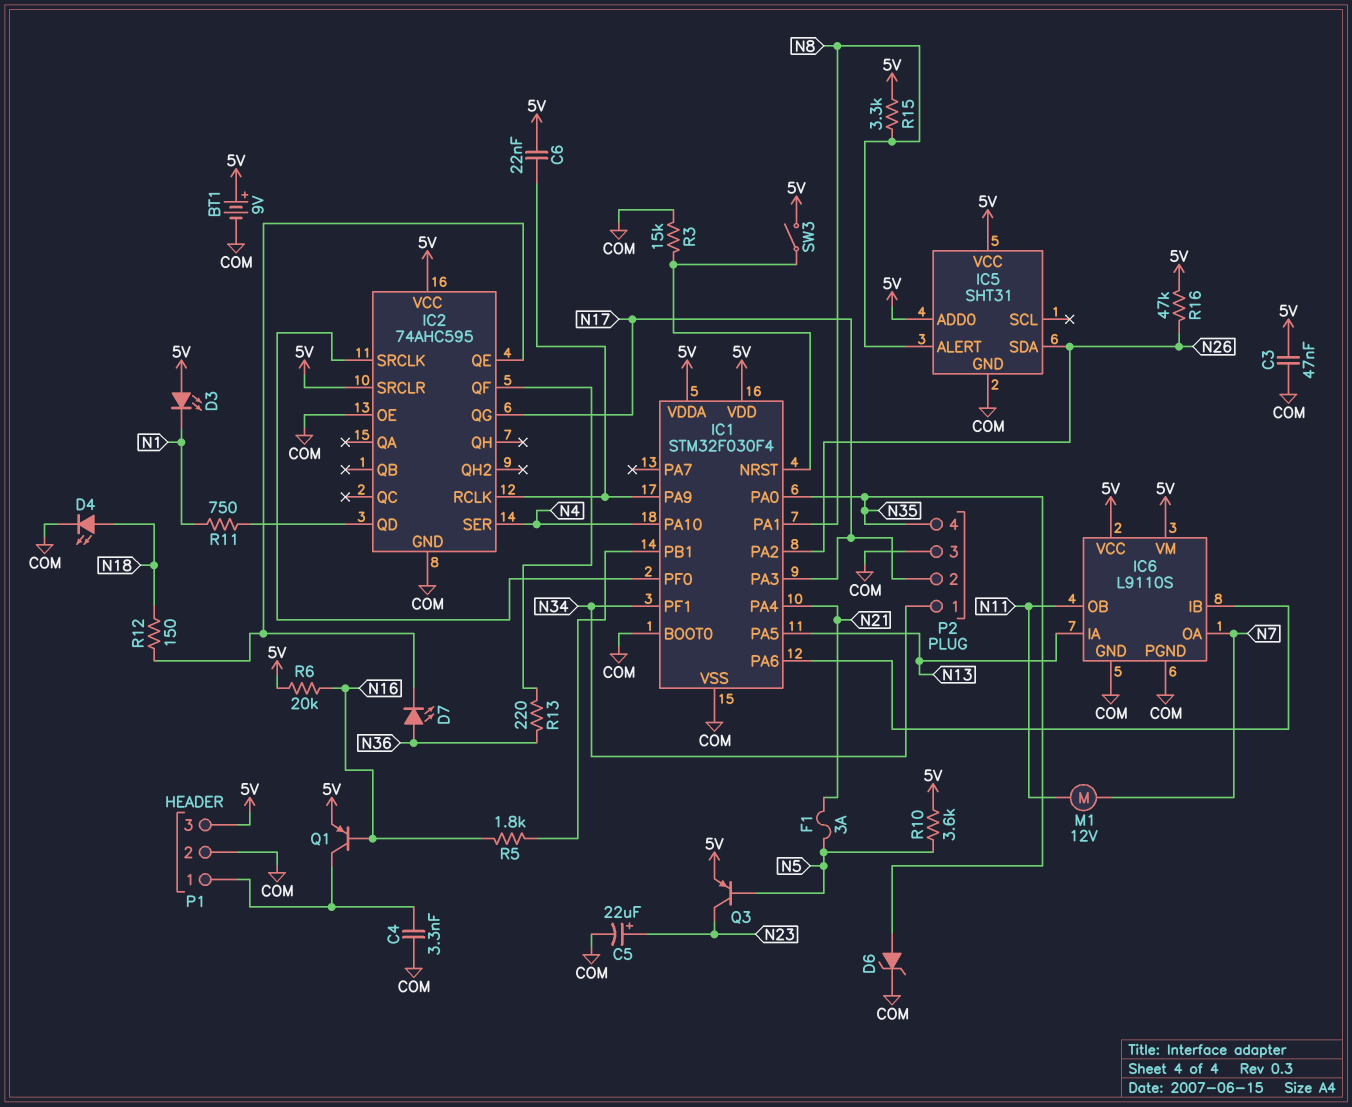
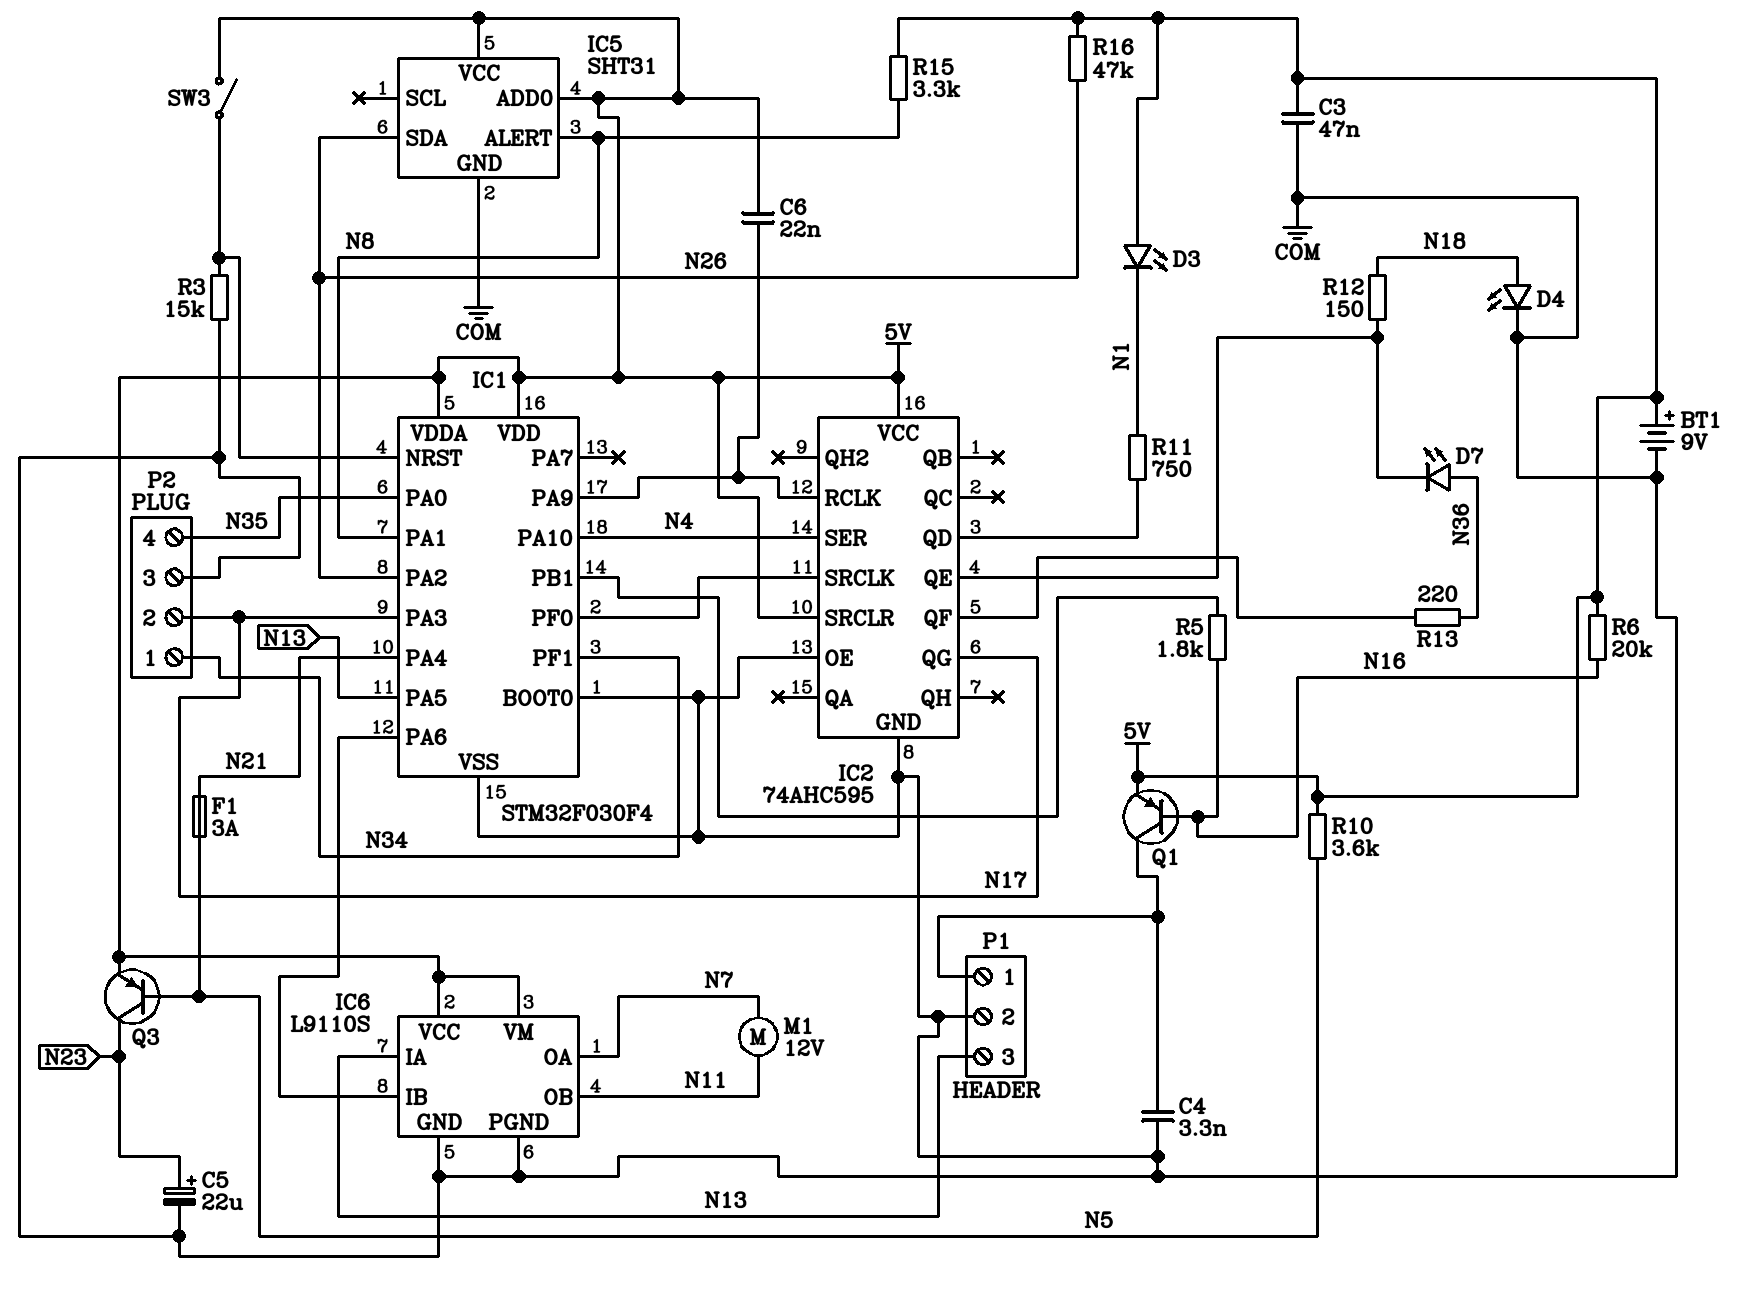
D6: zener (A N35, K COM) -> none
P1 pin 3: 5V -> N13

